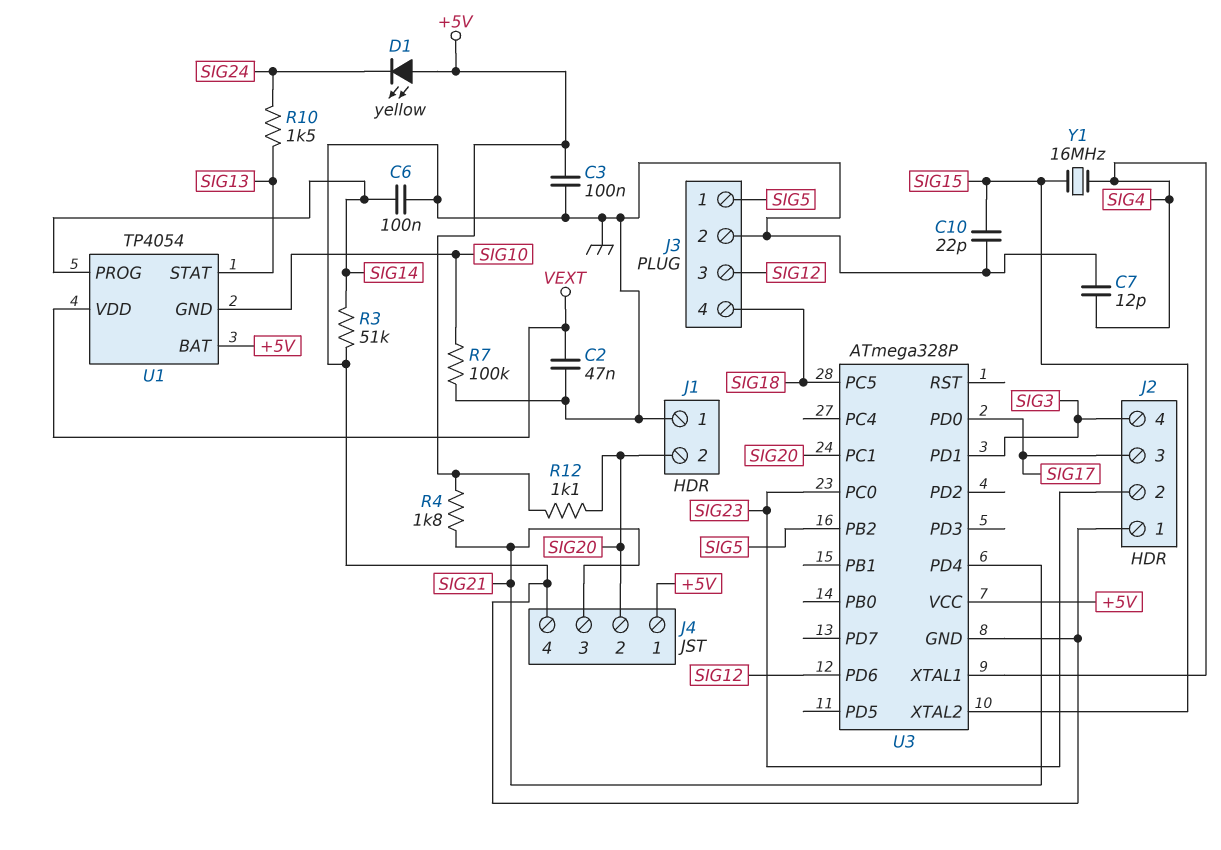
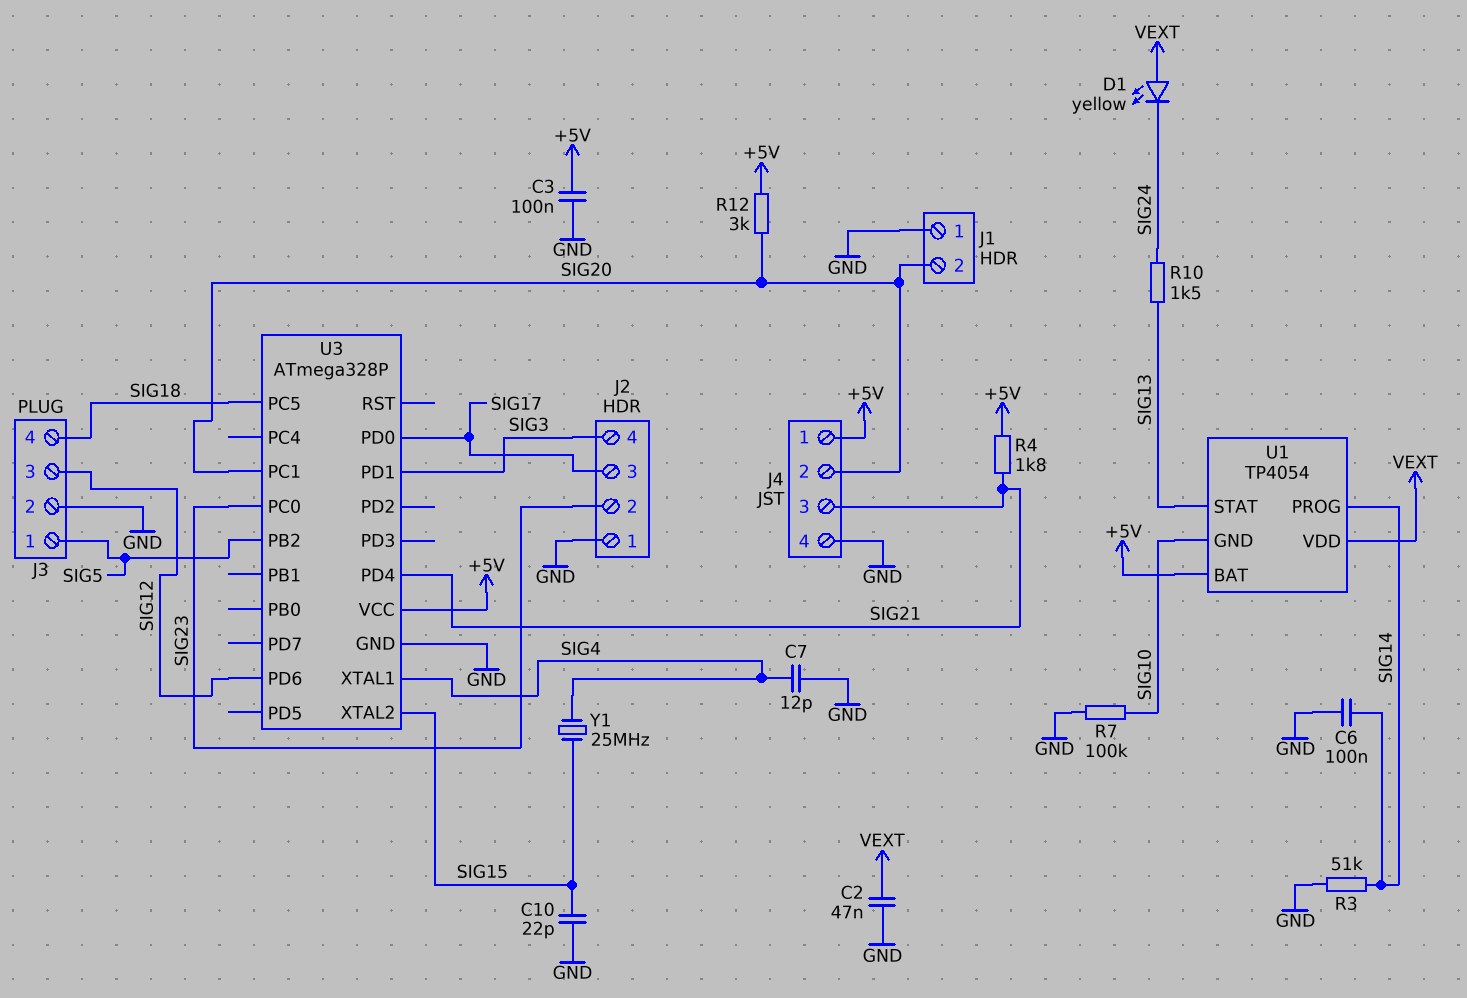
D1: LED yellow (A +5V, K SIG24) -> LED yellow (A VEXT, K SIG24)
R12: 1.1k (+5V, SIG20) -> 3k (+5V, SIG20)
Y1: 16MHz (SIG4, SIG15) -> 25MHz (SIG4, SIG15)

